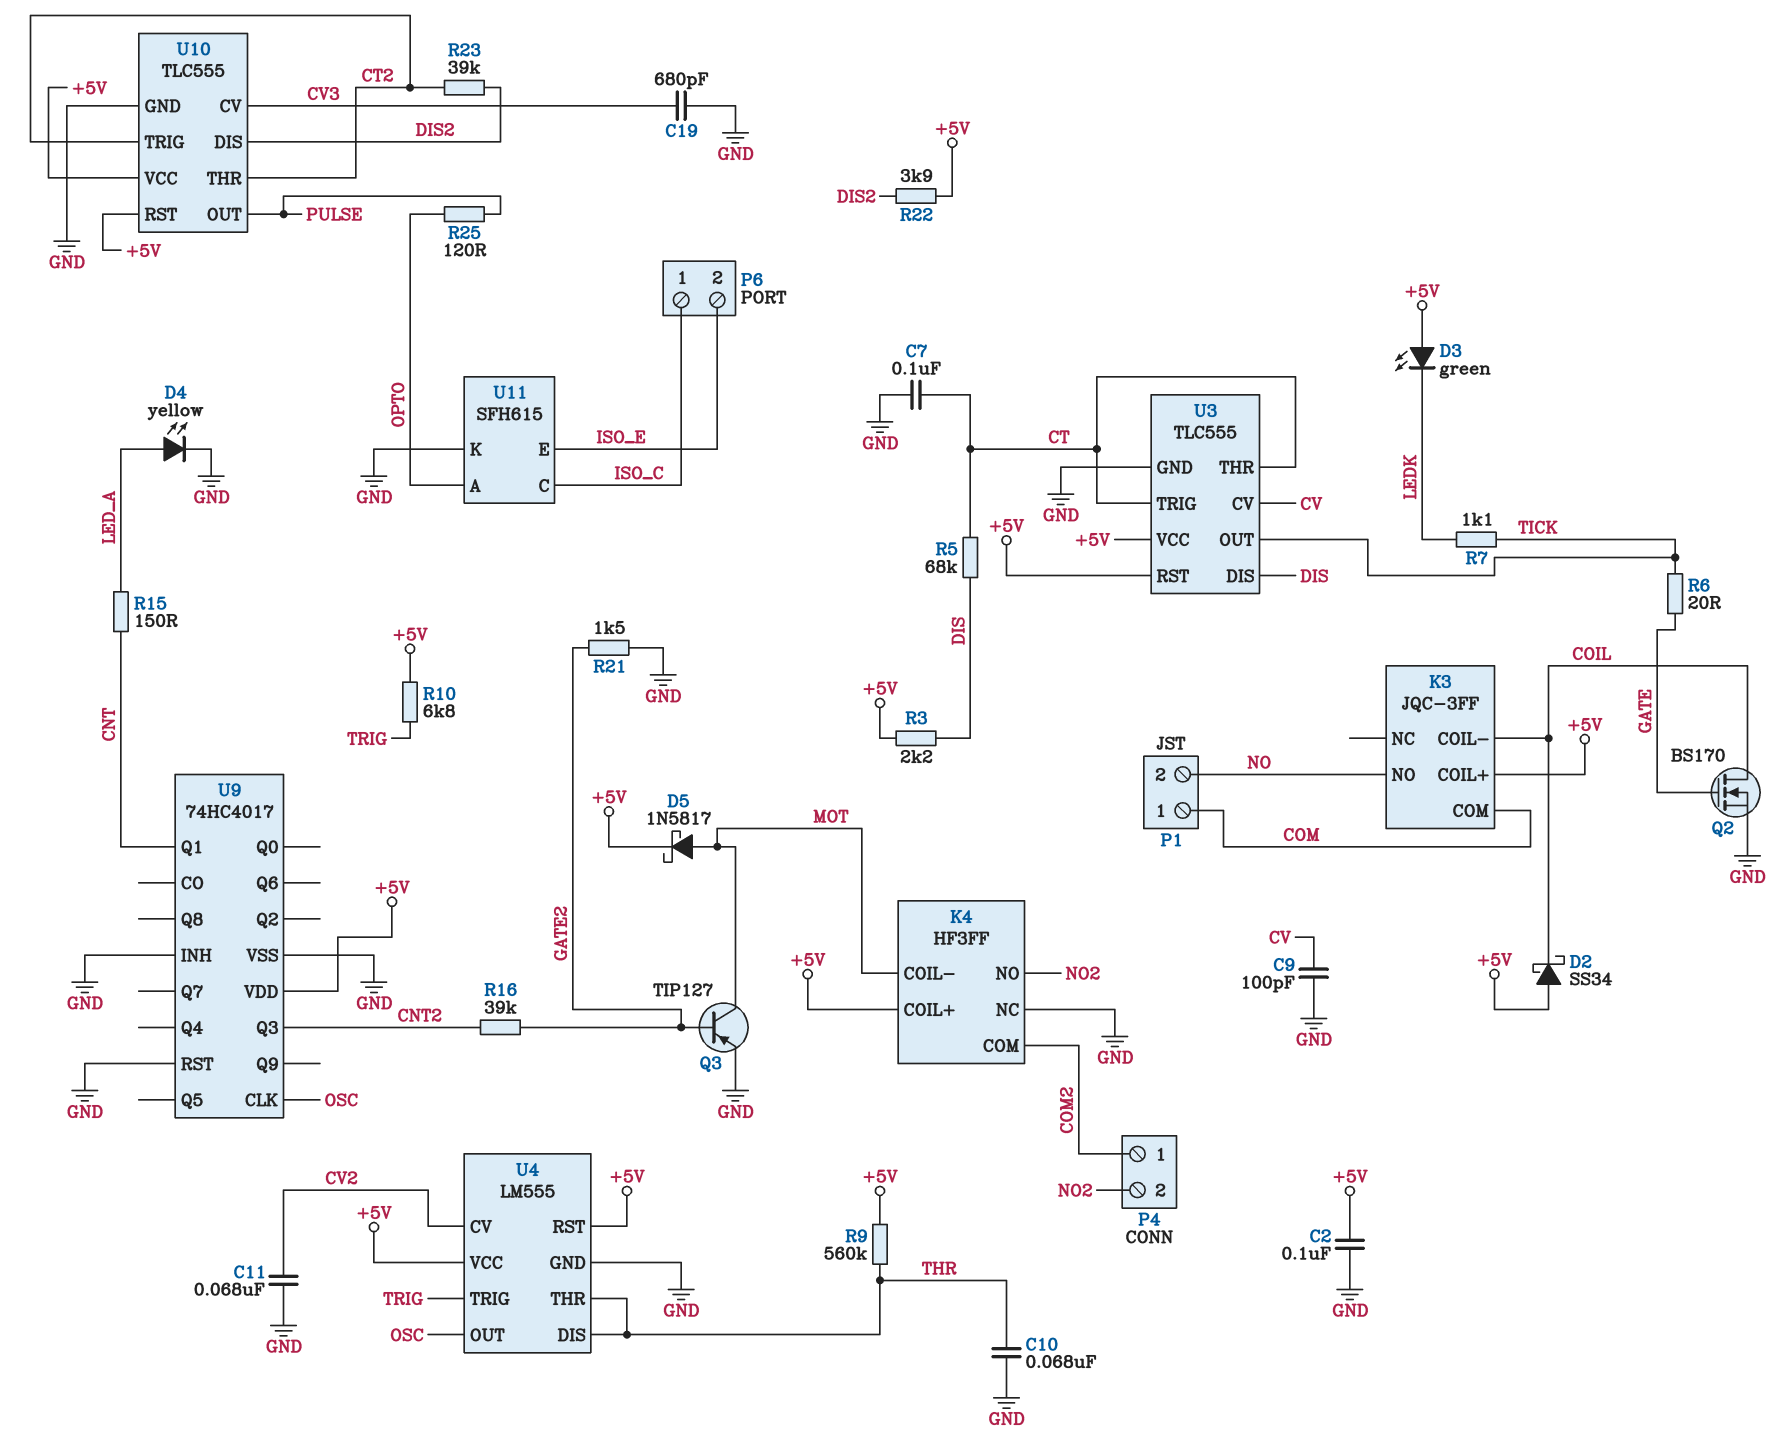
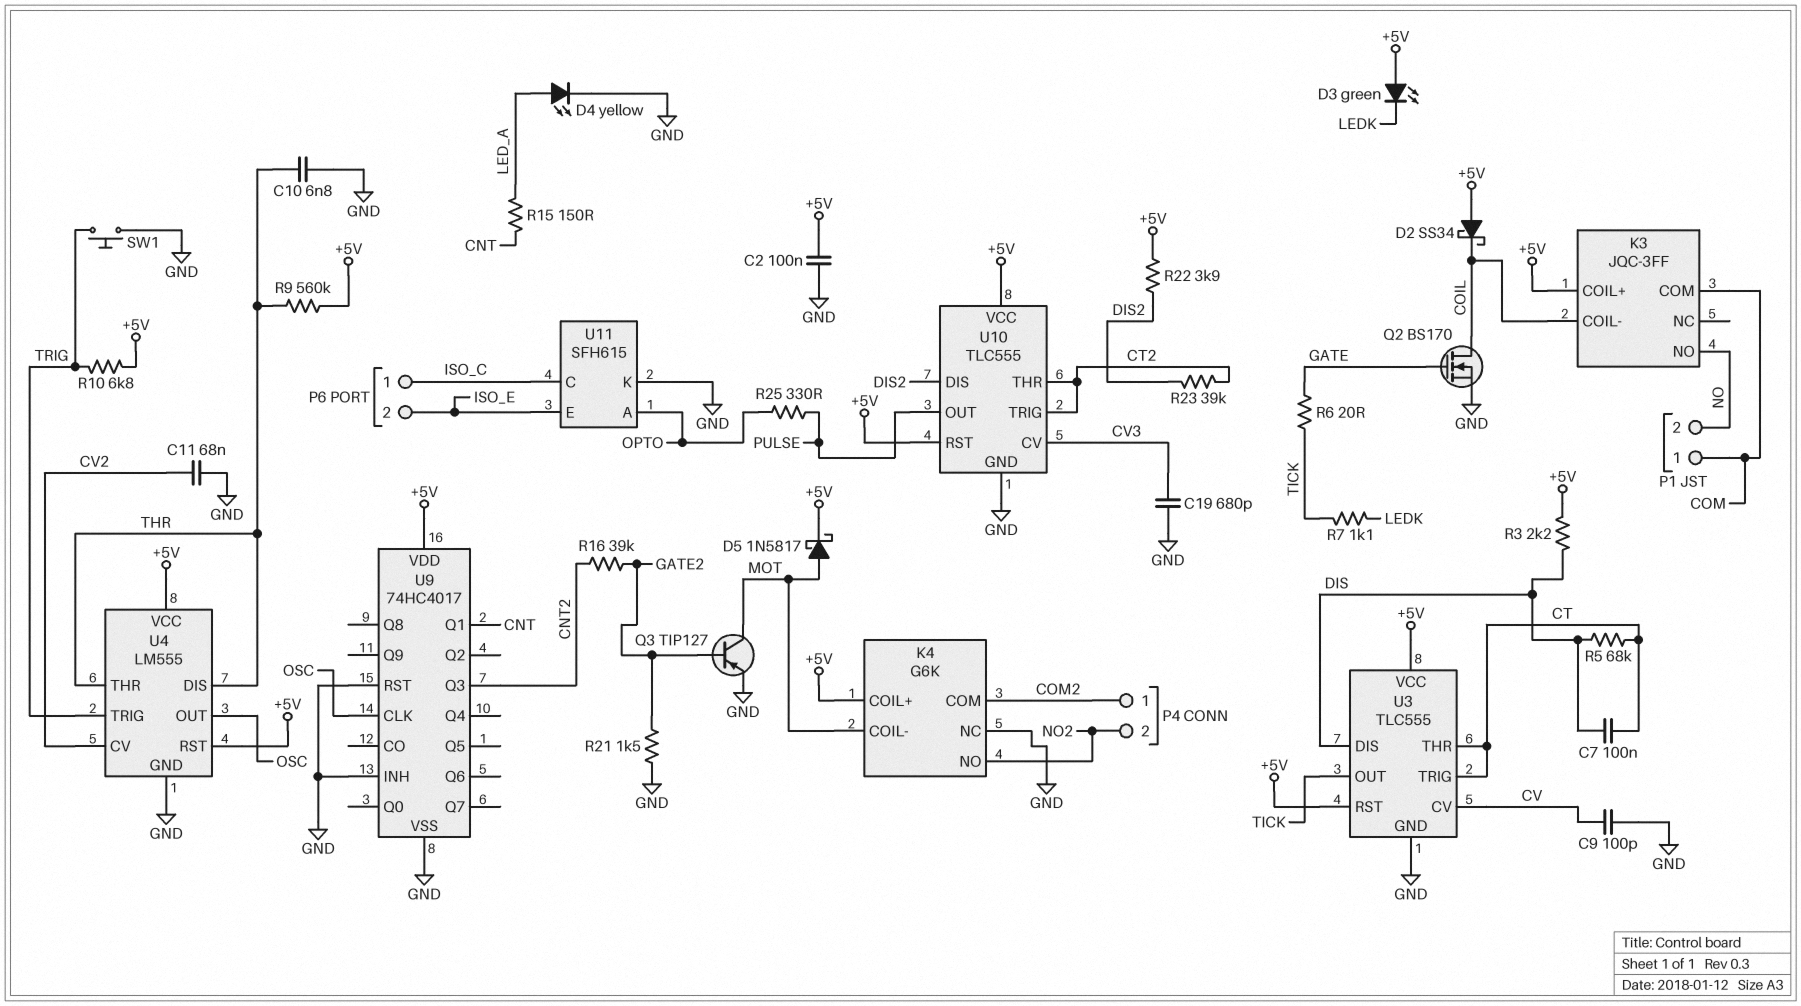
C7: 100nF (CT, GND) -> 100nF (CT, DIS)
C10: 68nF (GND, THR) -> 6.8nF (GND, THR)
K4: HF3FF -> G6K
R25: 120 (OPTO, PULSE) -> 330 (OPTO, PULSE)
SW1: none -> button (GND, TRIG)

